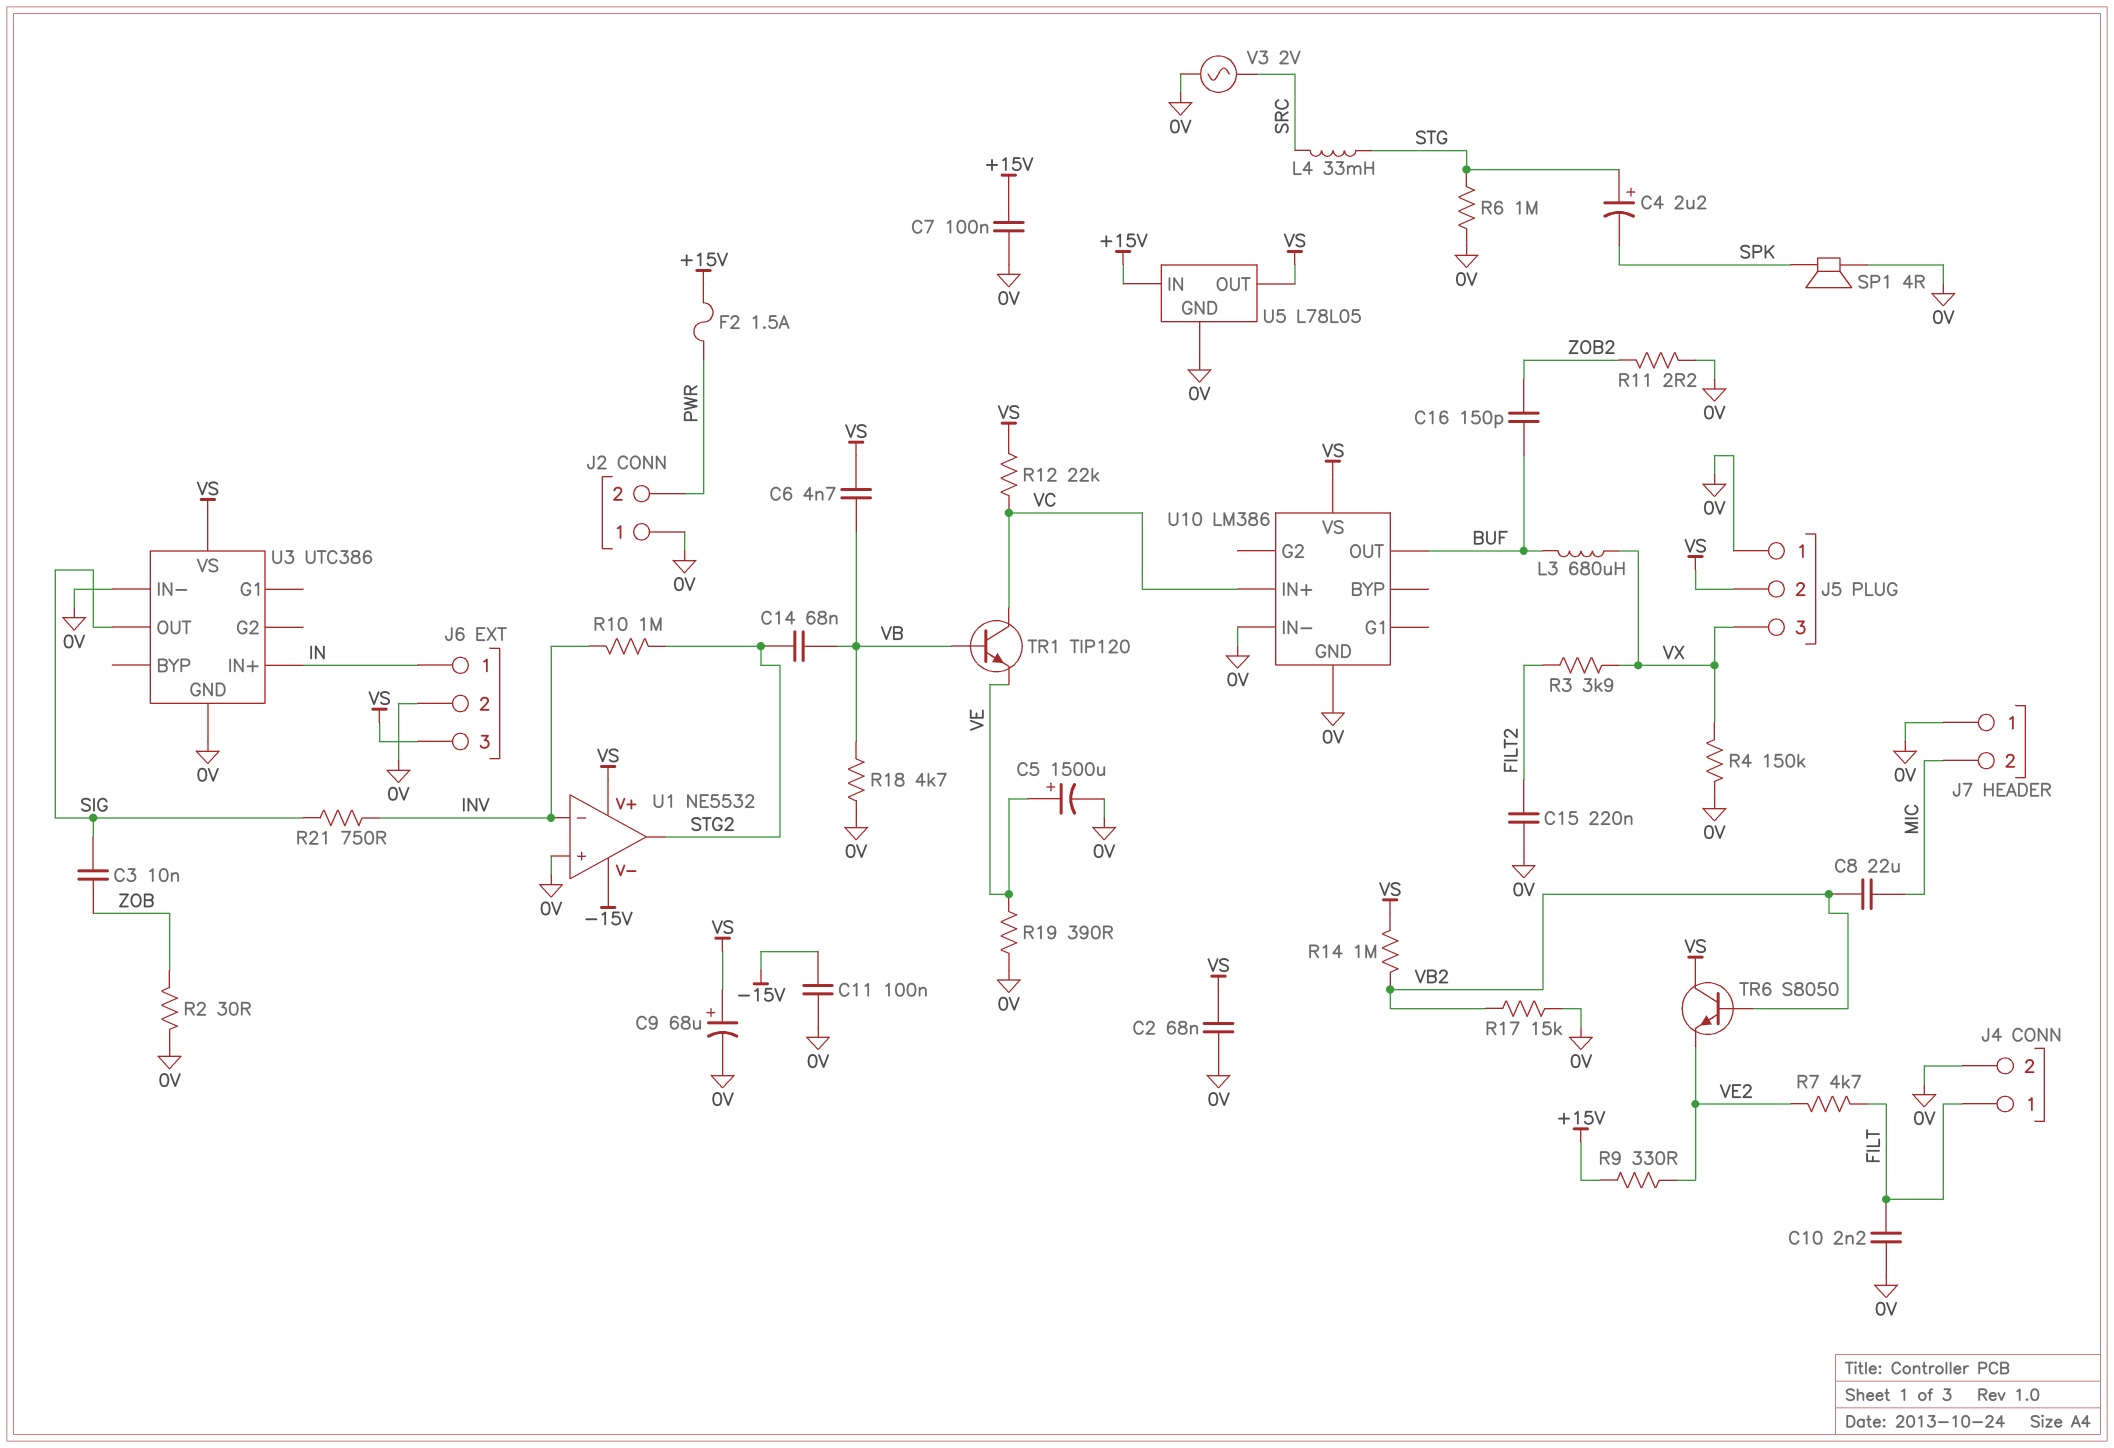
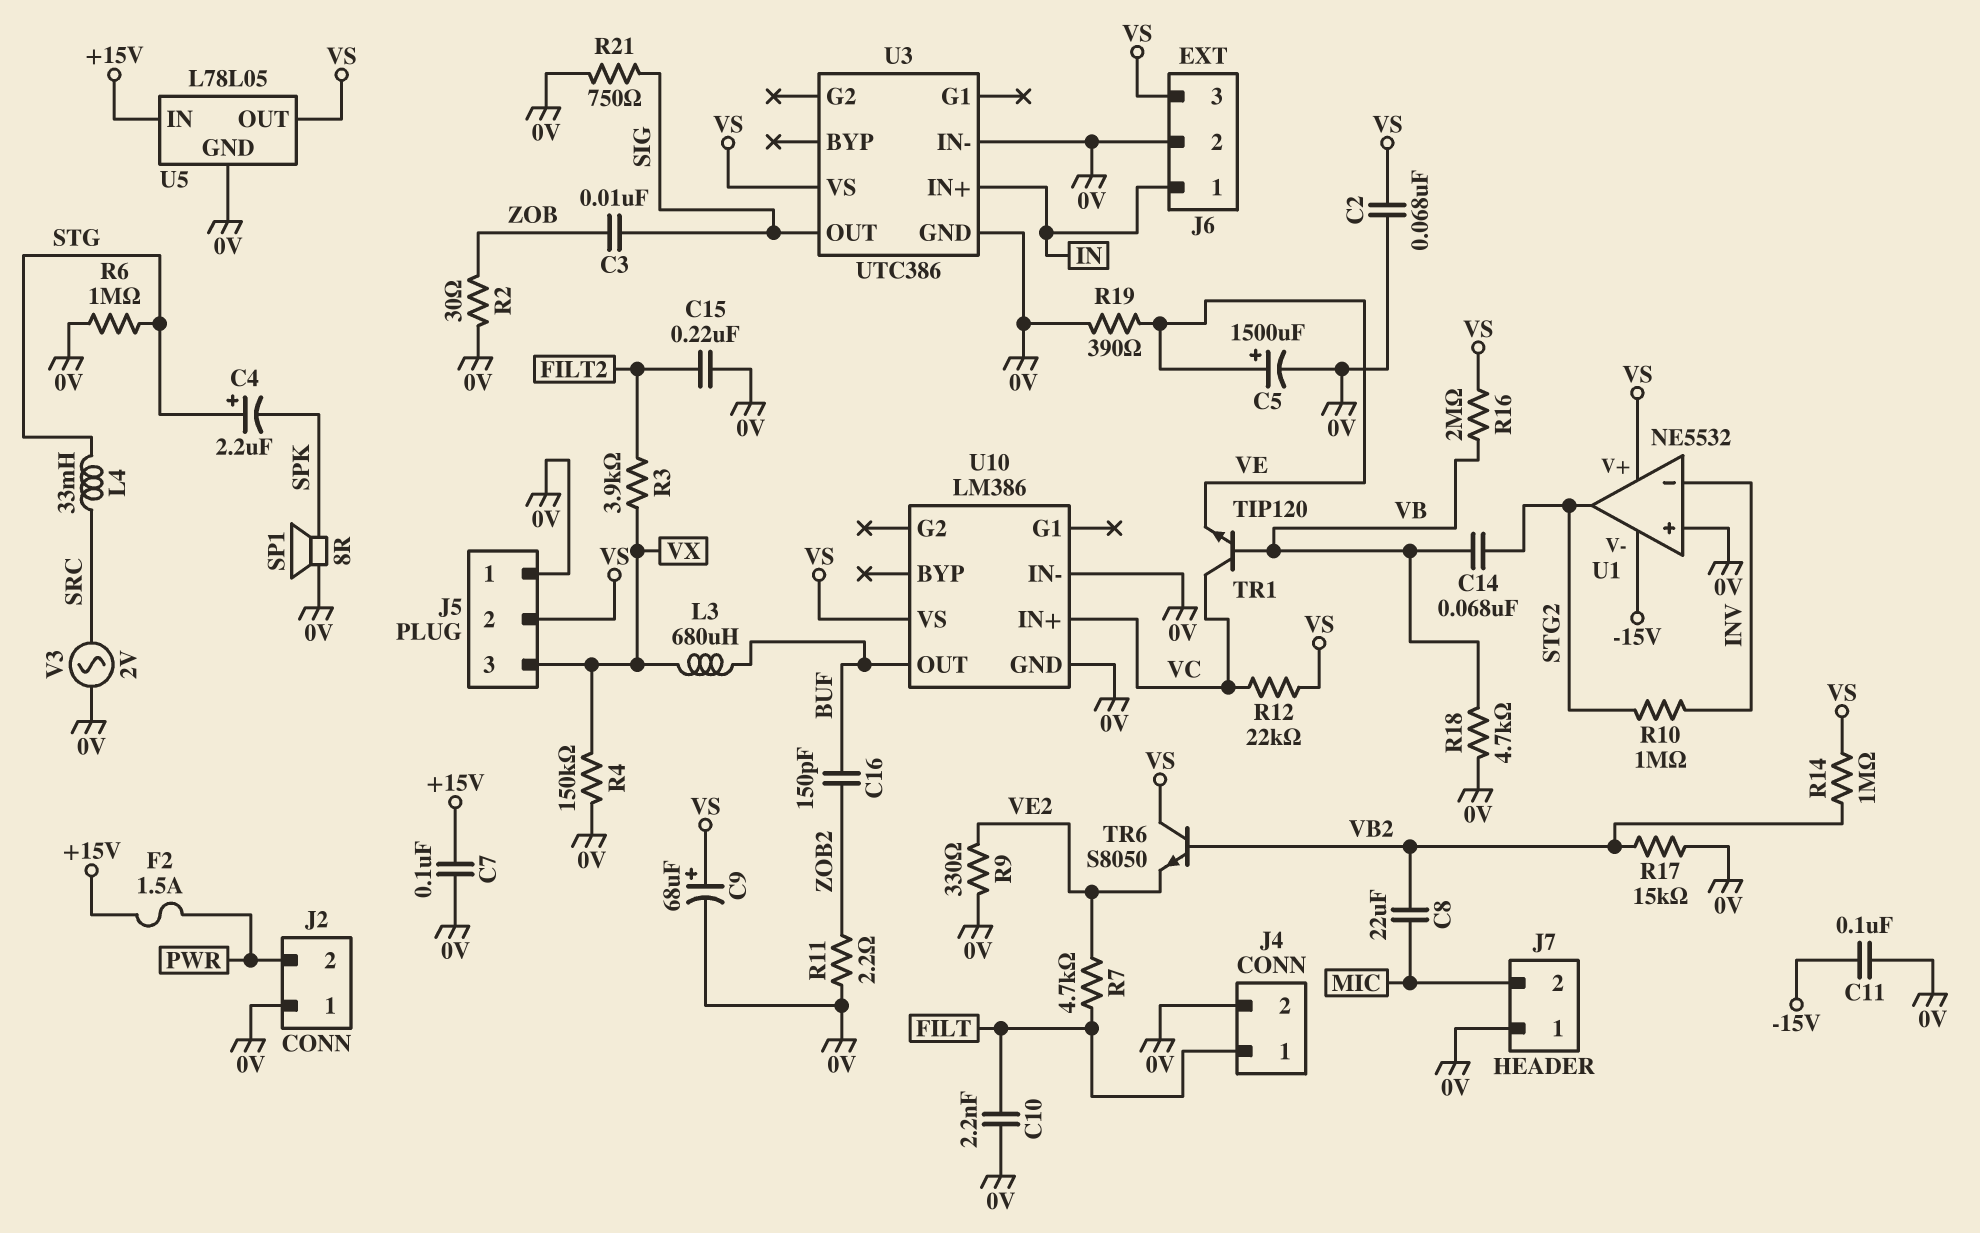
C6: 4.7nF (VB, VS) -> none
R9: 330 (+15V, VE2) -> 330 (0V, VE2)
R16: none -> 2M (VB, VS)
R21: 750 (INV, SIG) -> 750 (0V, SIG)
SP1: speaker 4R (0V, SPK) -> speaker 8R (0V, SPK)

